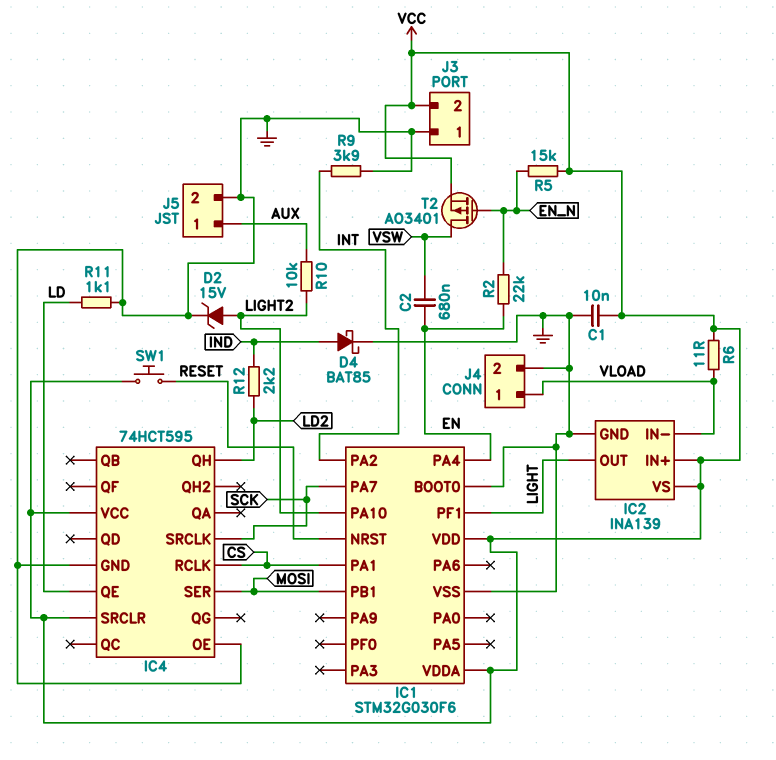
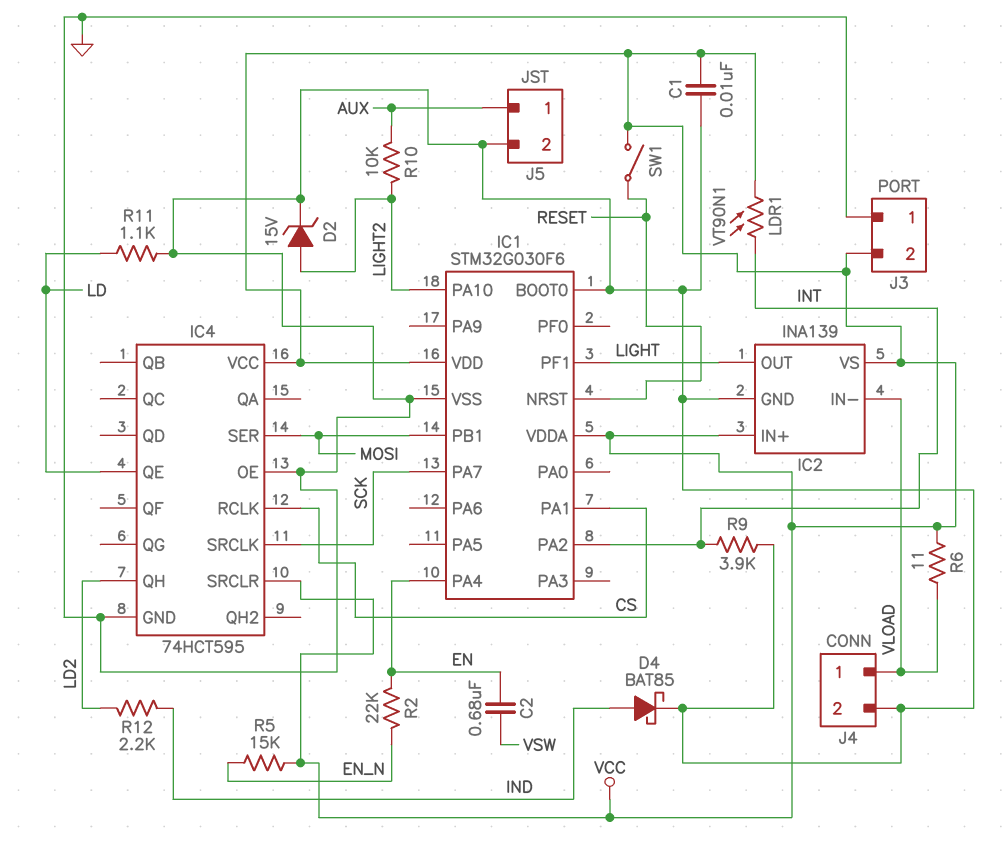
LDR1: none -> VT90N1 (INT, VCC)
SW1: button (RESET, VCC) -> switch (RESET, VCC)
T2: PMOS AO3401 (G EN_N, D VSW, S VCC) -> none

